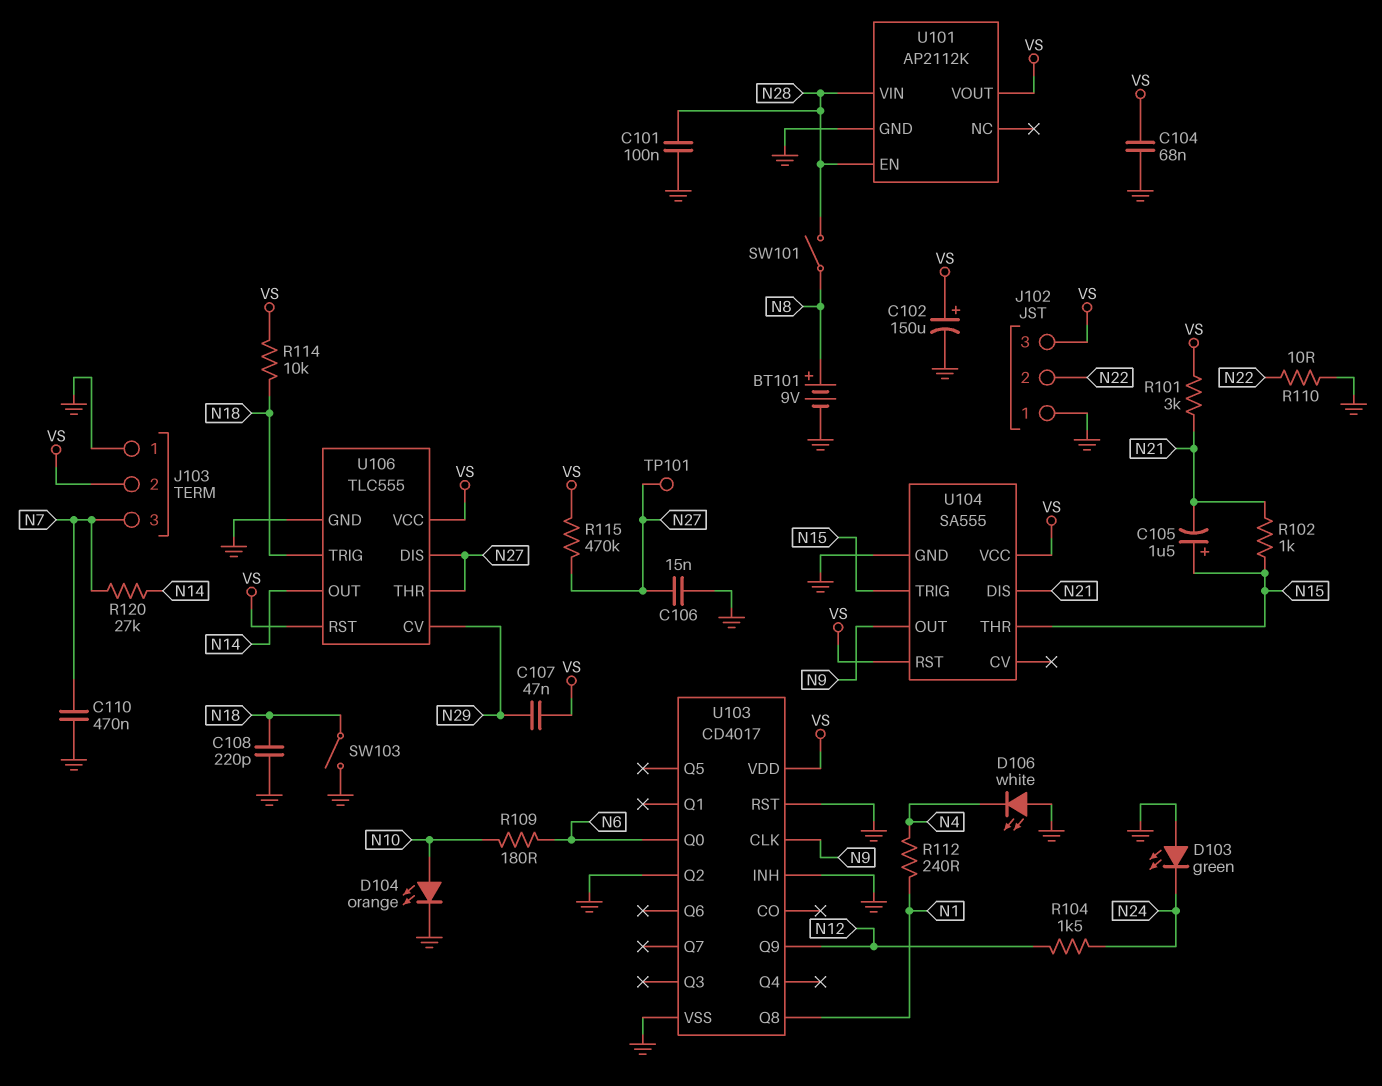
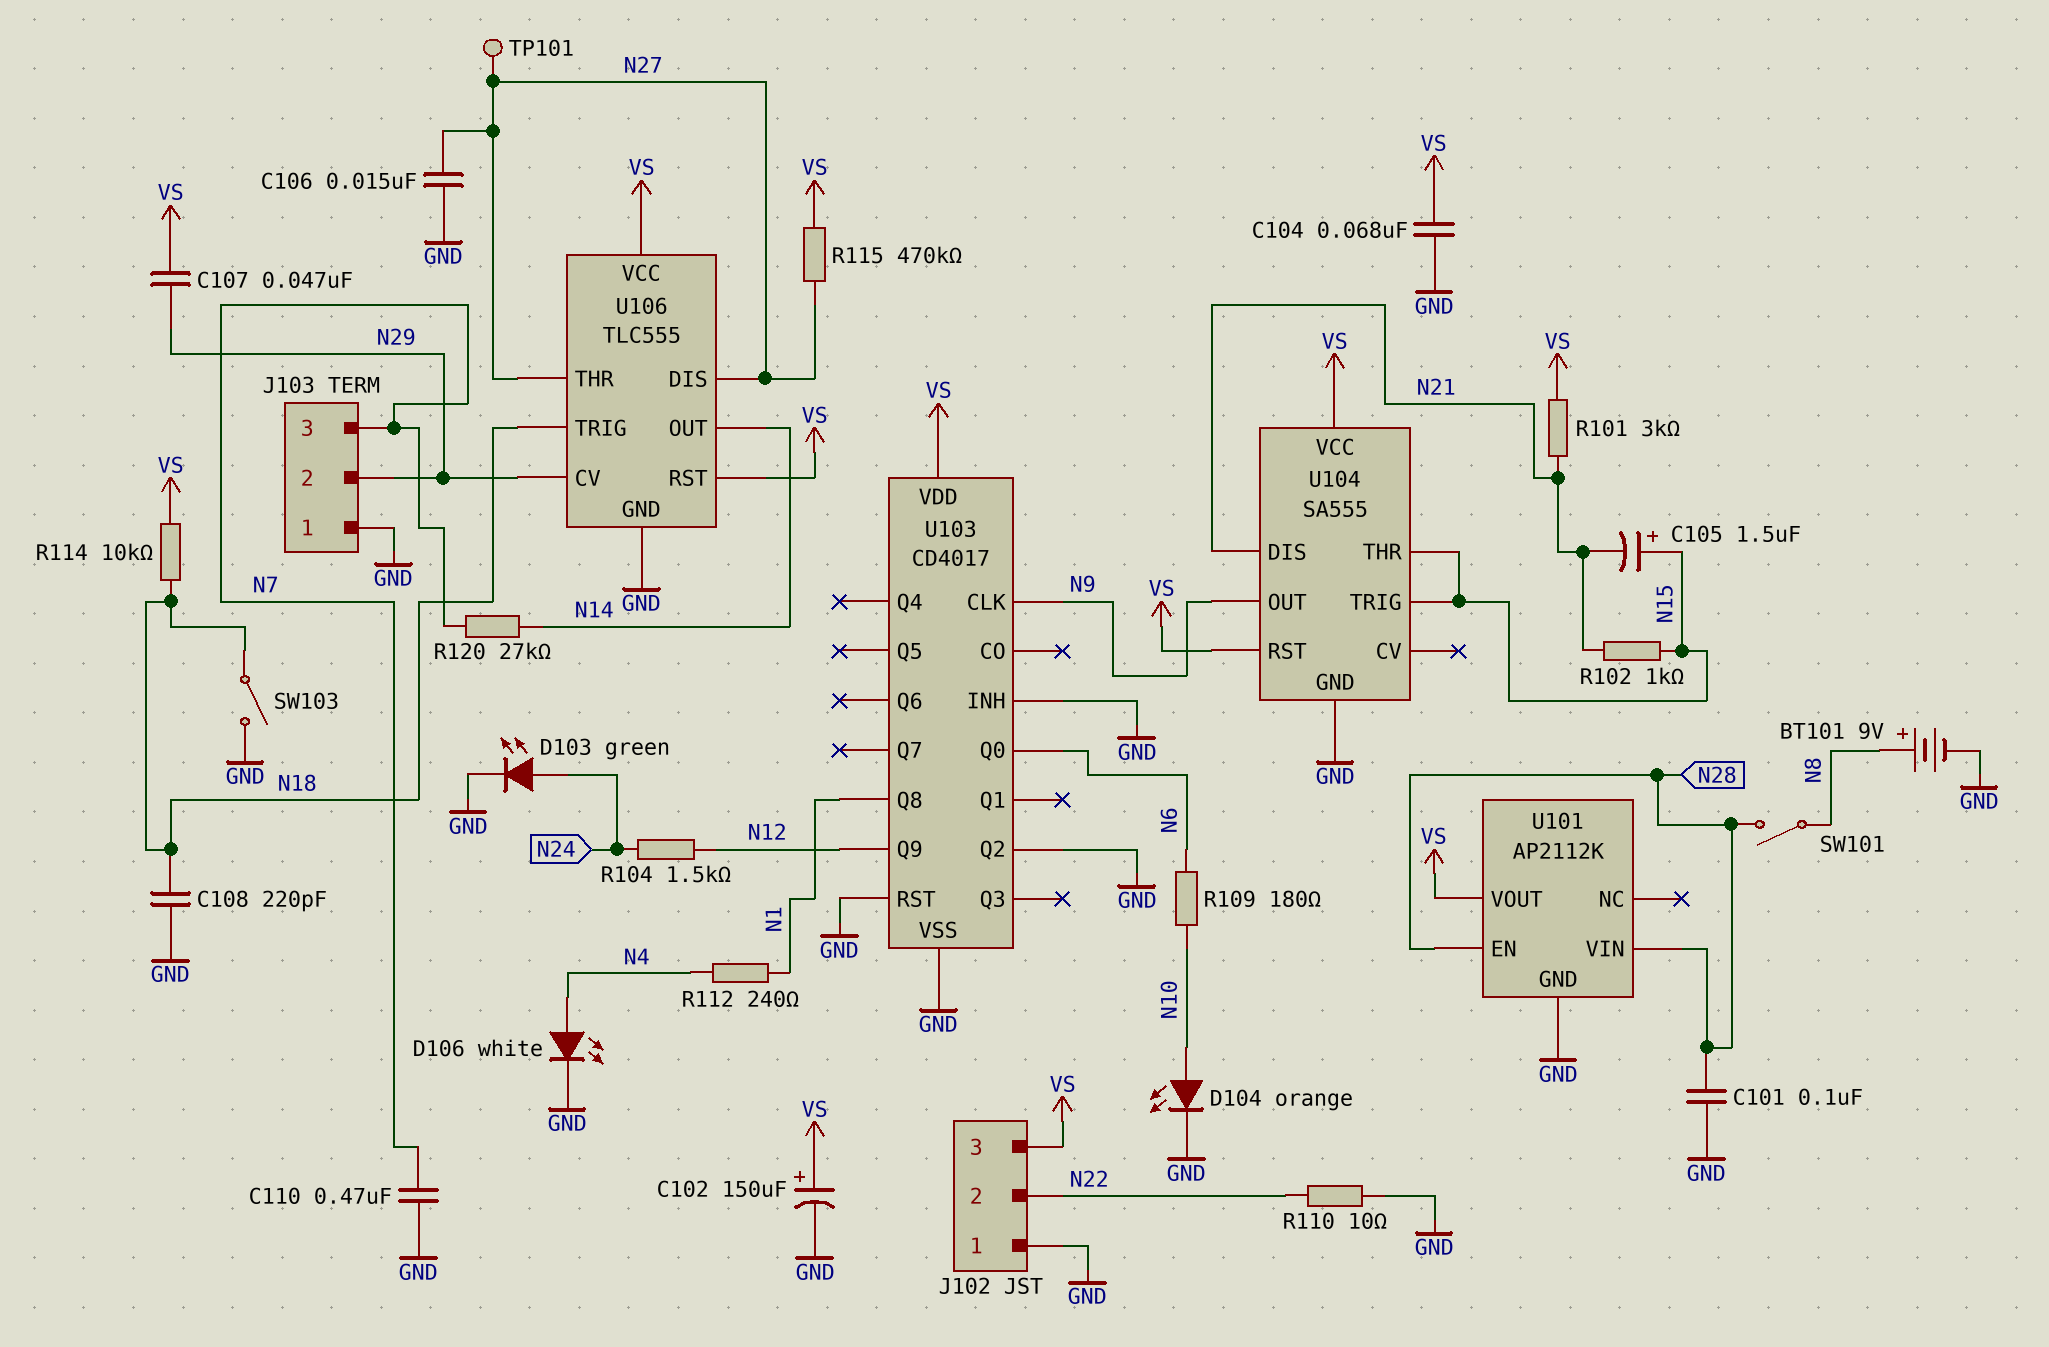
D103: LED green (A GND, K N24) -> LED green (A N24, K GND)
D106: LED white (A GND, K N4) -> LED white (A N4, K GND)
J103 pin 2: VS -> N29

